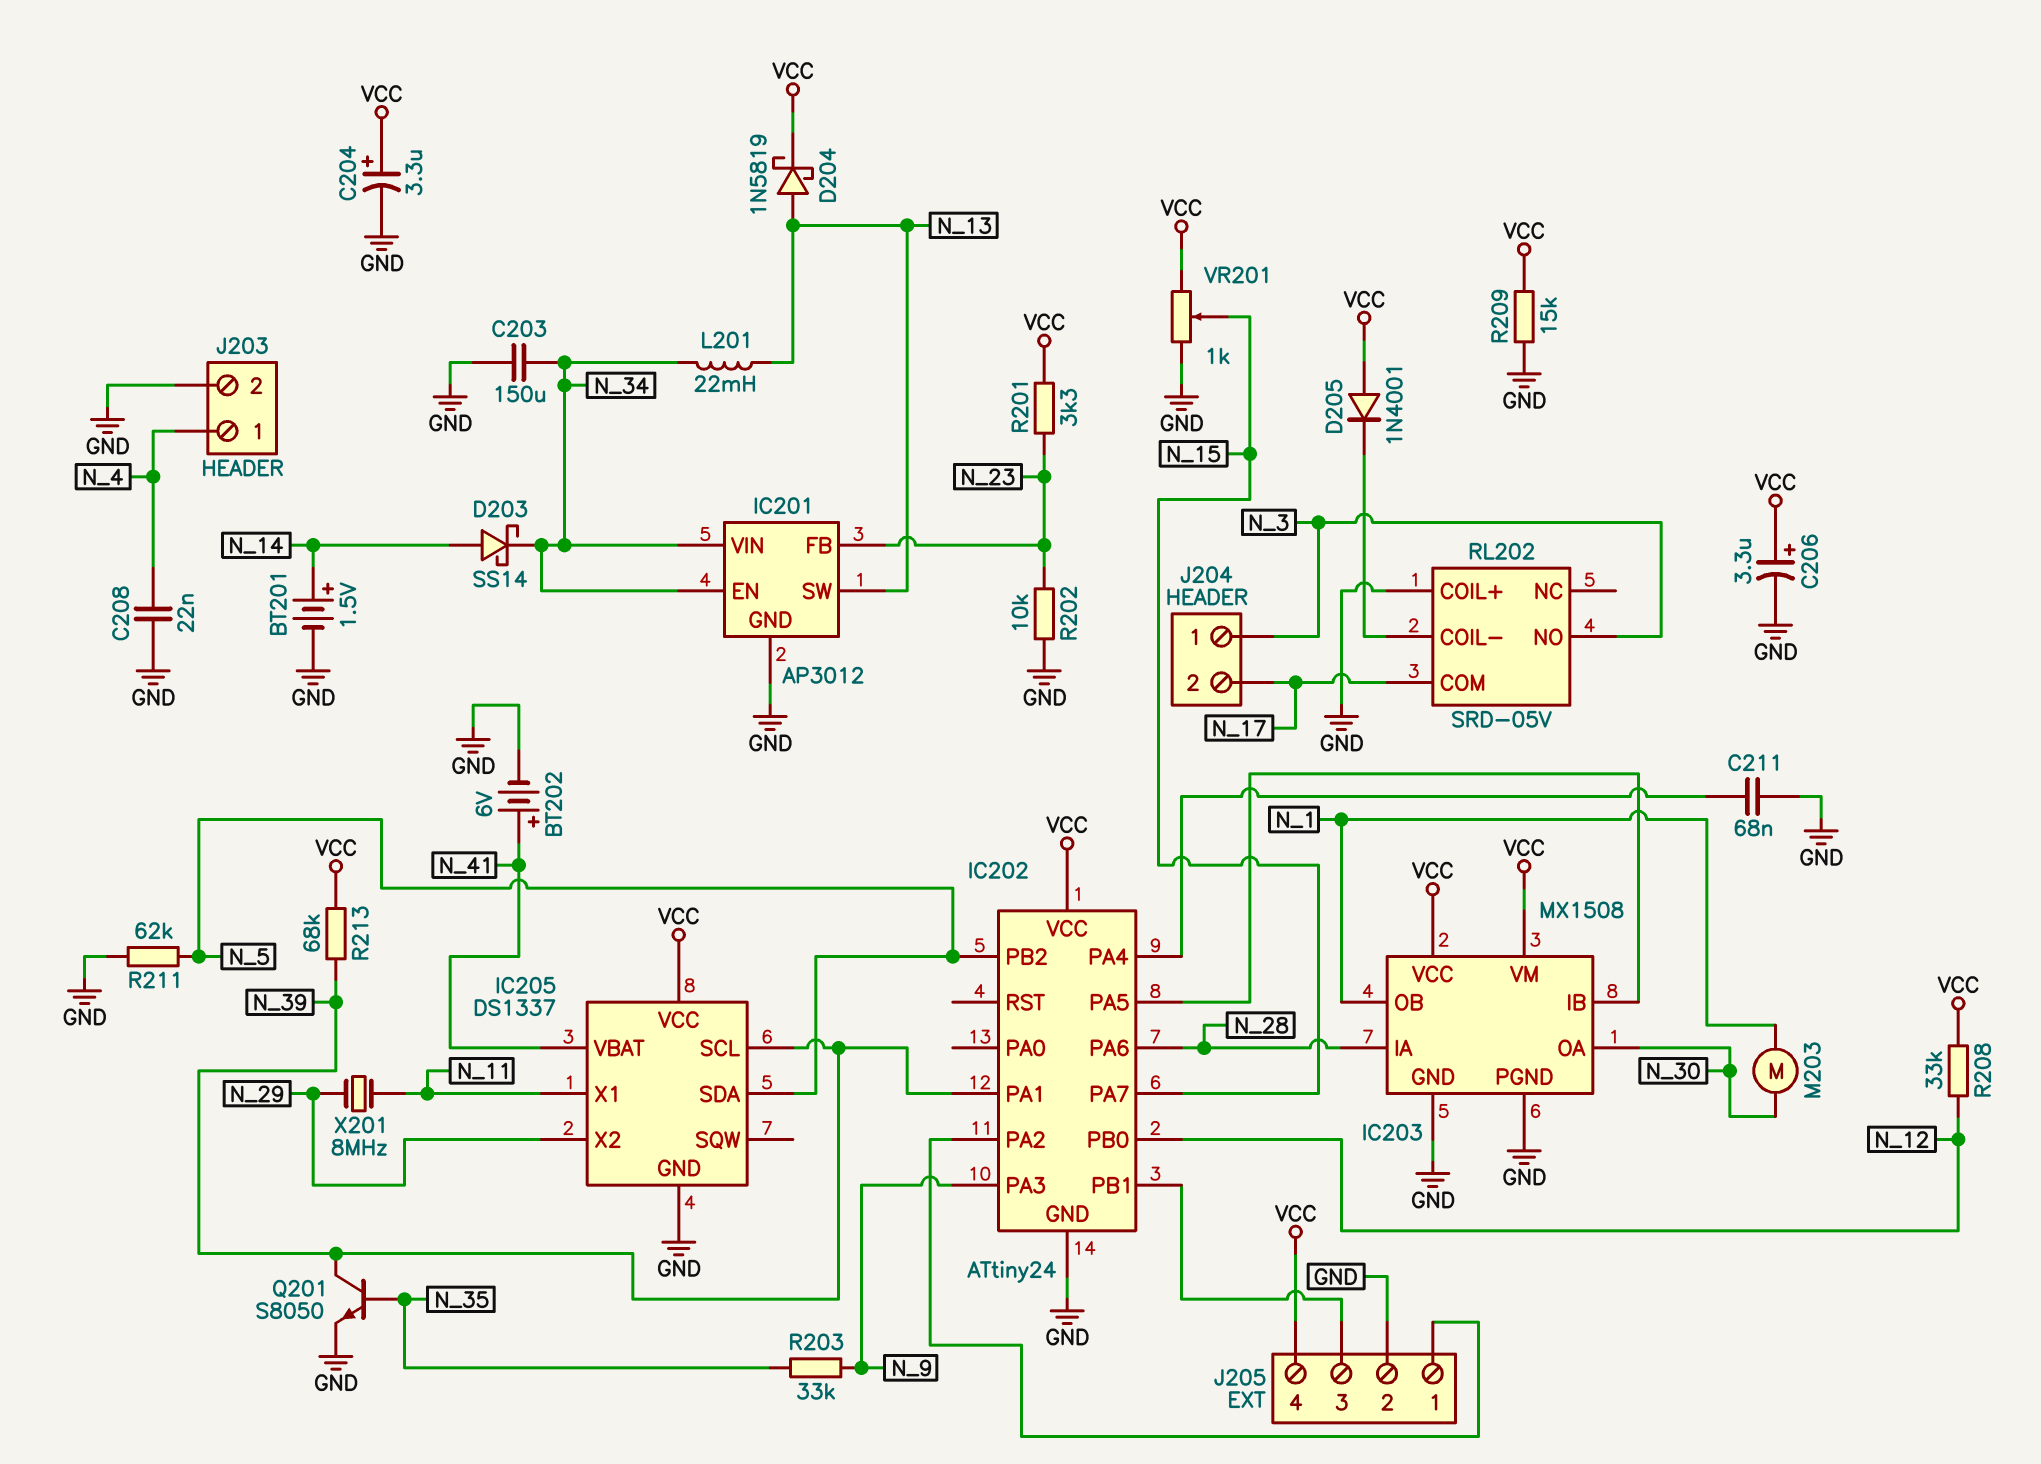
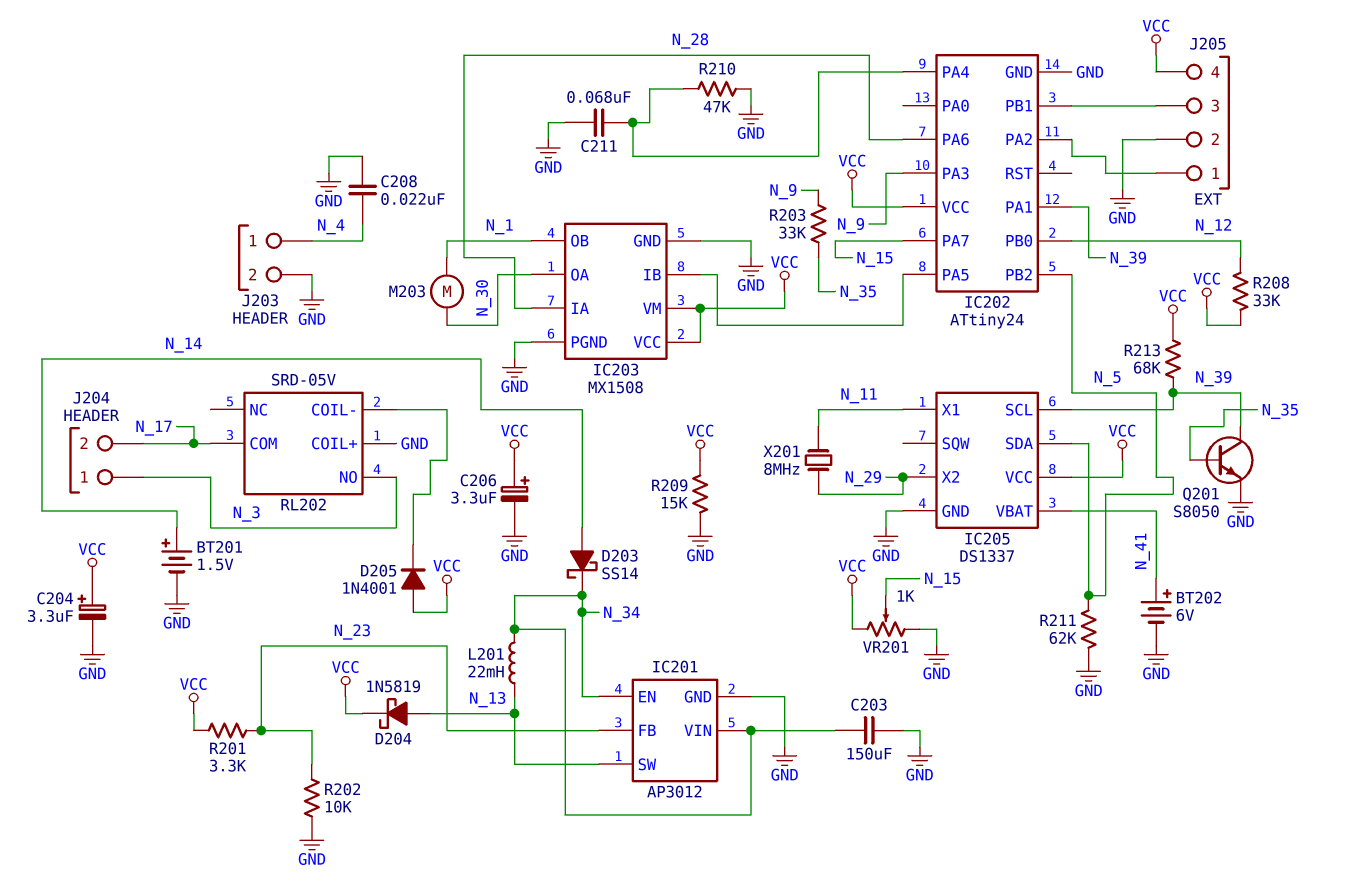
R210: none -> 47k (GND, IC202/PA4)

